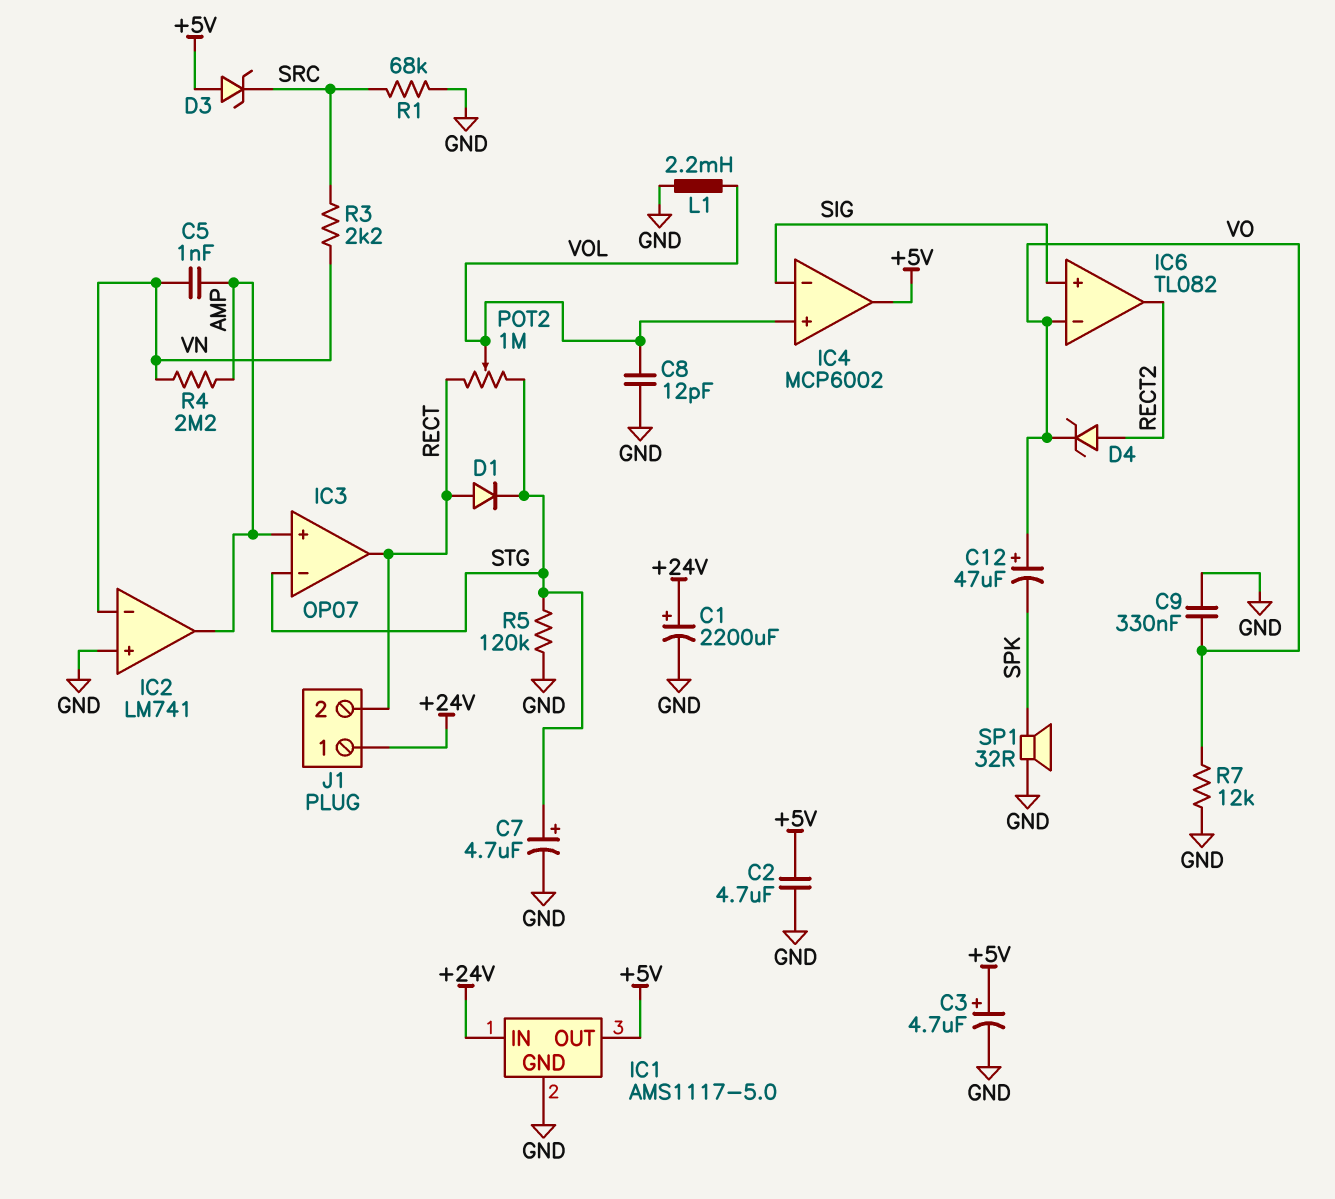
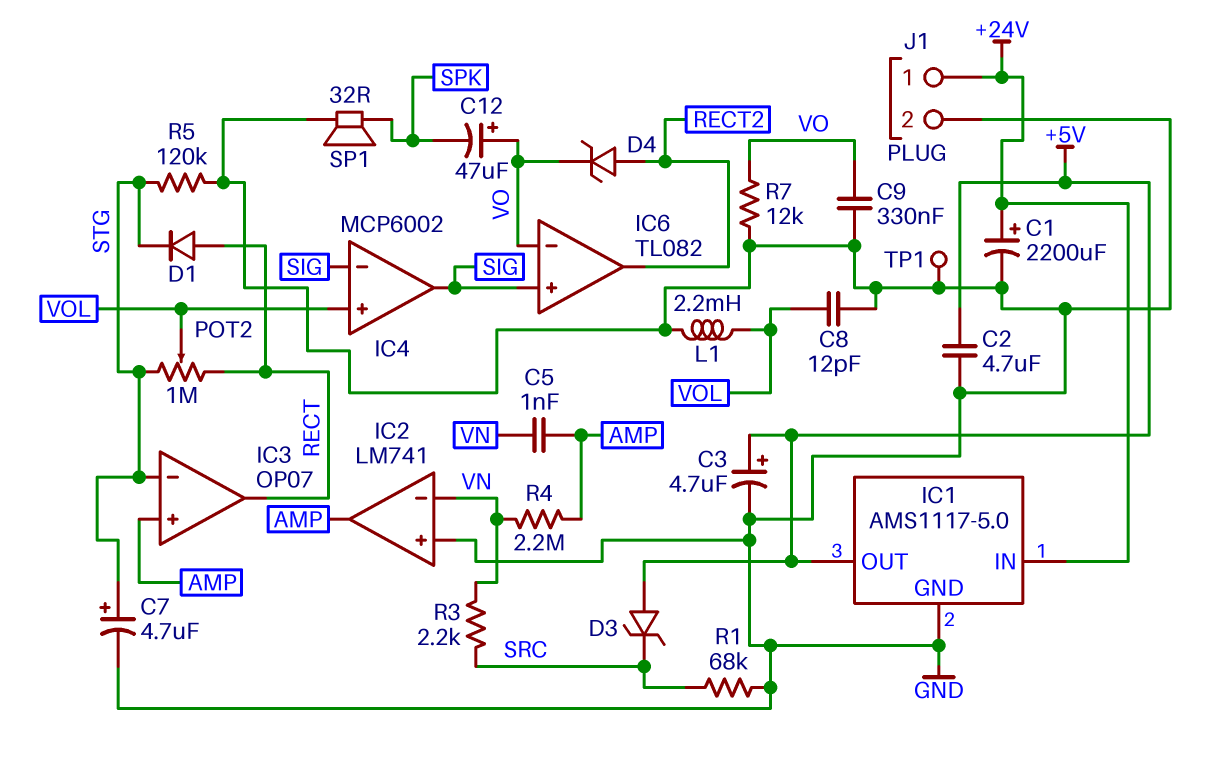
IC4 pin out: +5V -> SIG
J1 pin 2: RECT -> GND
TP1: none -> test point (GND)

